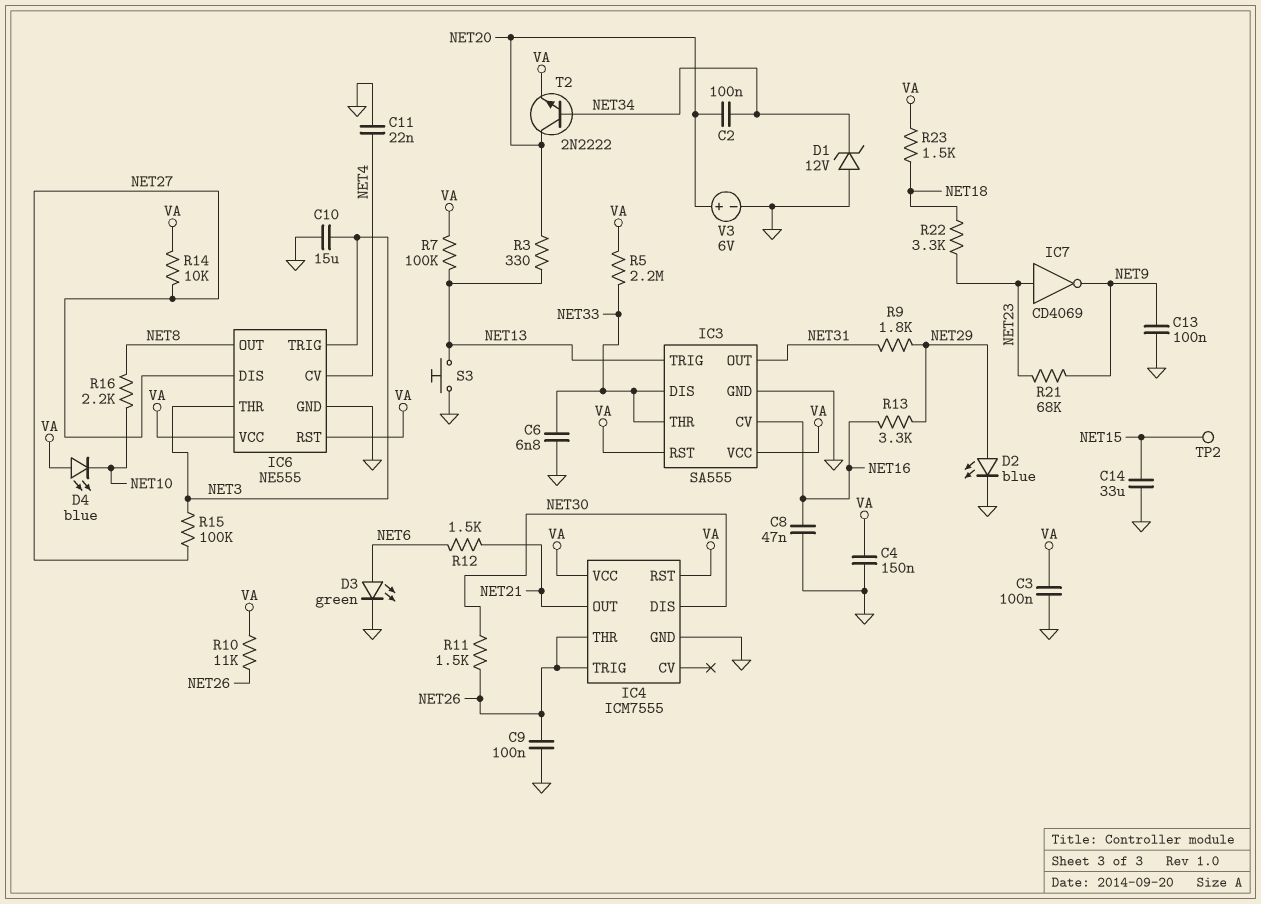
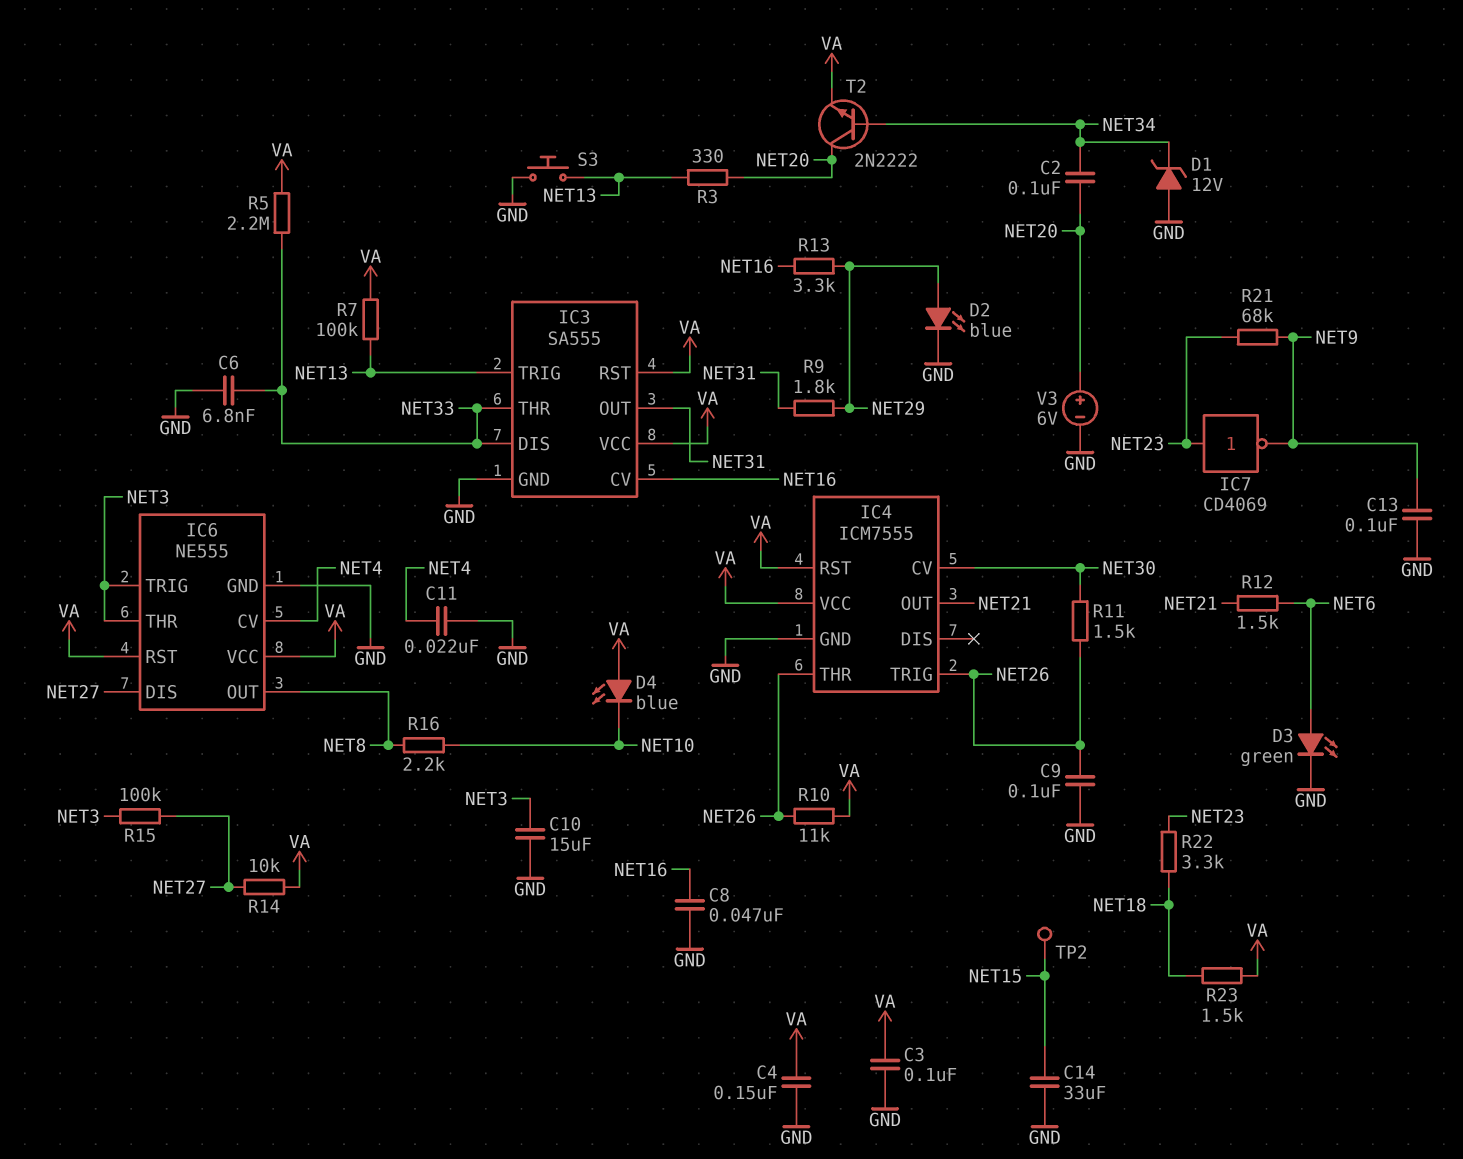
IC4 pin CV: none -> NET30
IC4 pin DIS: NET30 -> none

